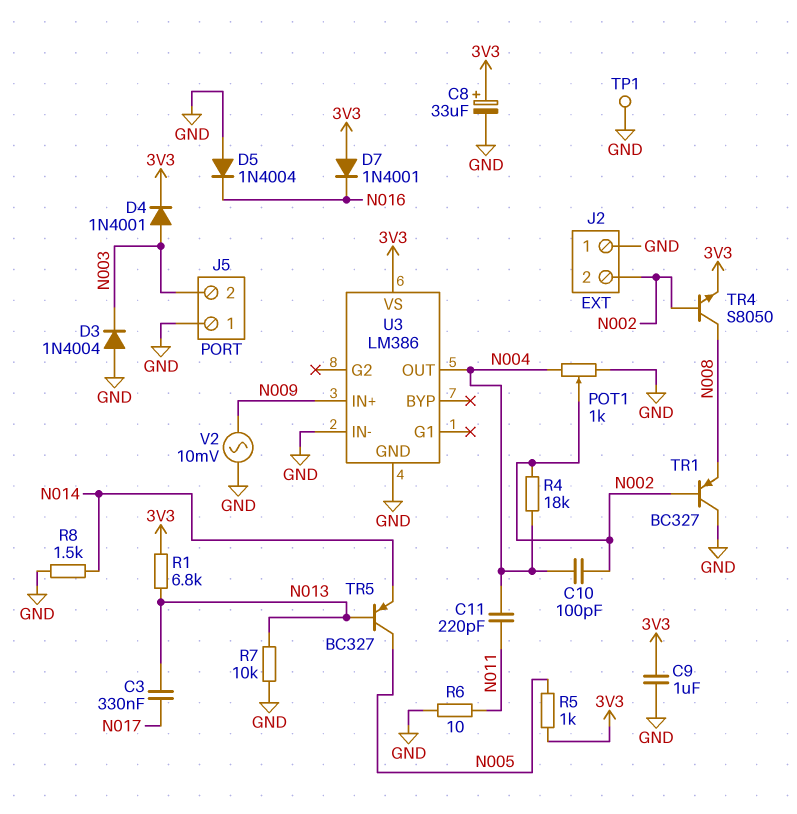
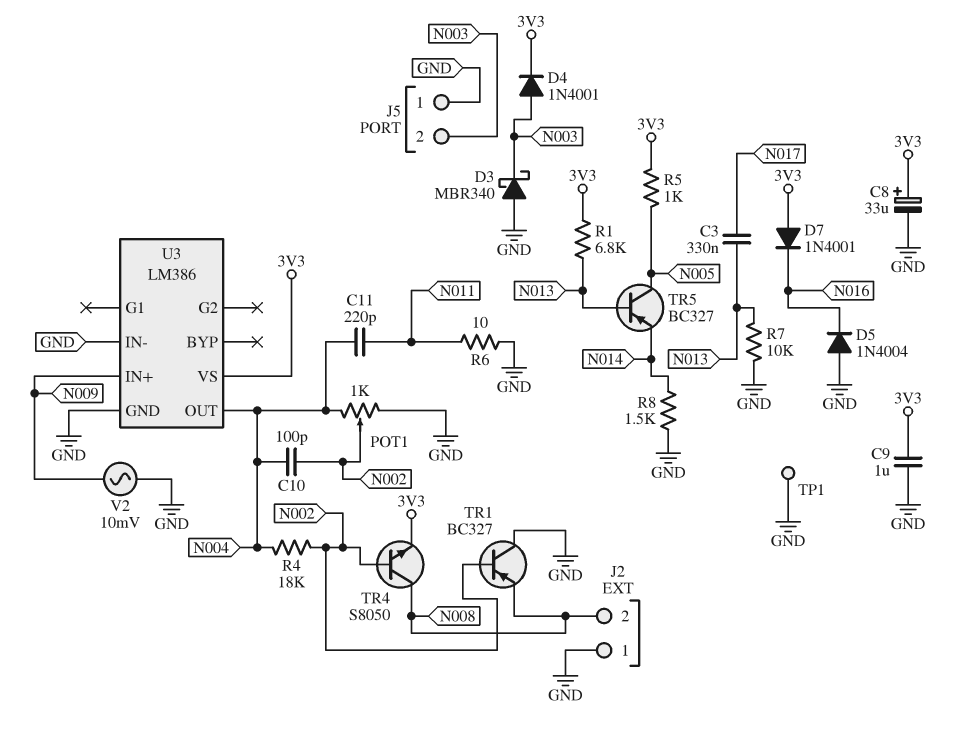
D3: diode 1N4004 (A GND, K N003) -> schottky MBR340 (A GND, K N003)
J2 pin 2: N002 -> N008

